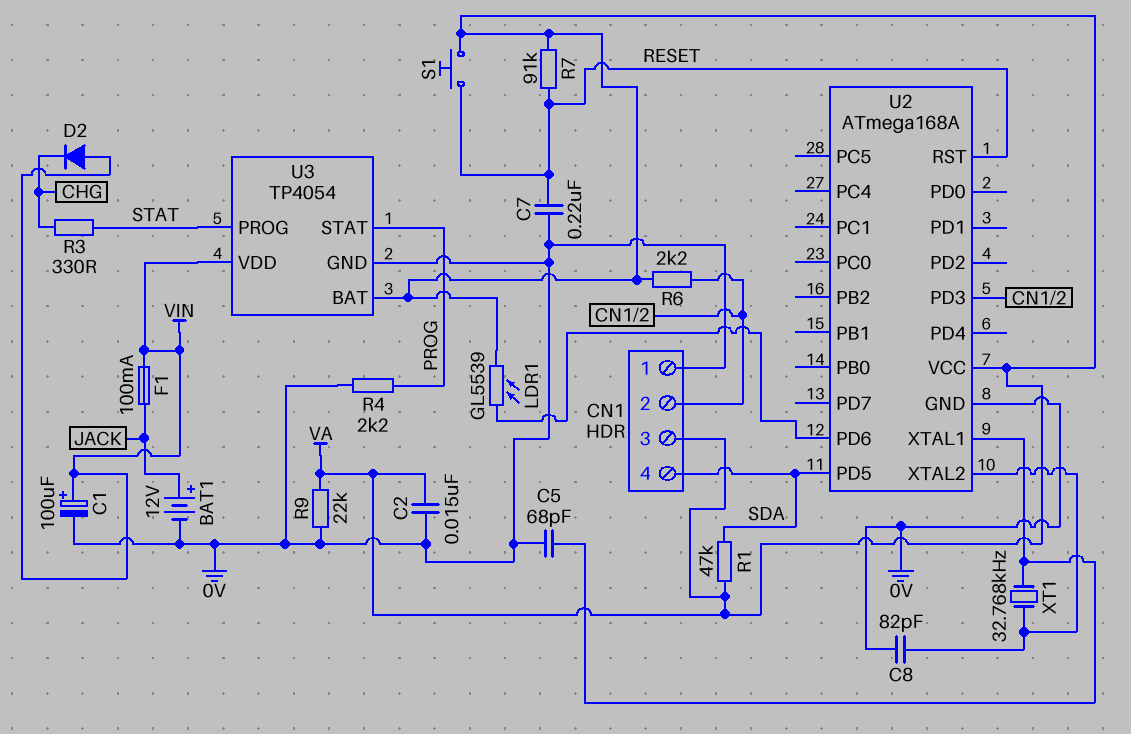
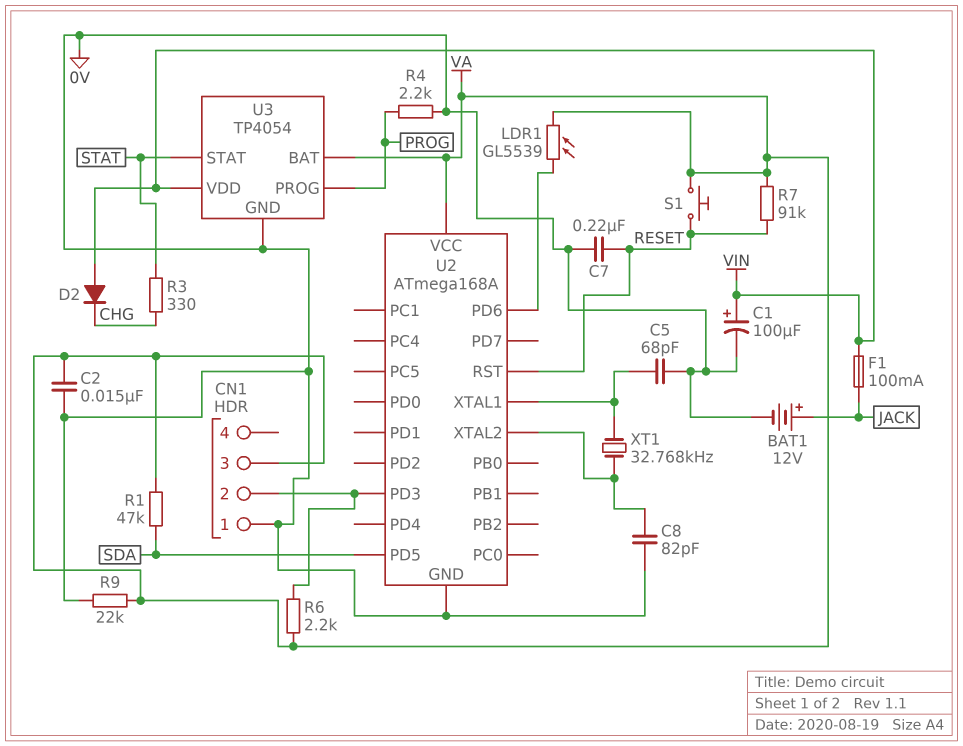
CN1 pin 4: SDA -> none
U3 pin PROG: STAT -> PROG
U3 pin STAT: PROG -> STAT

